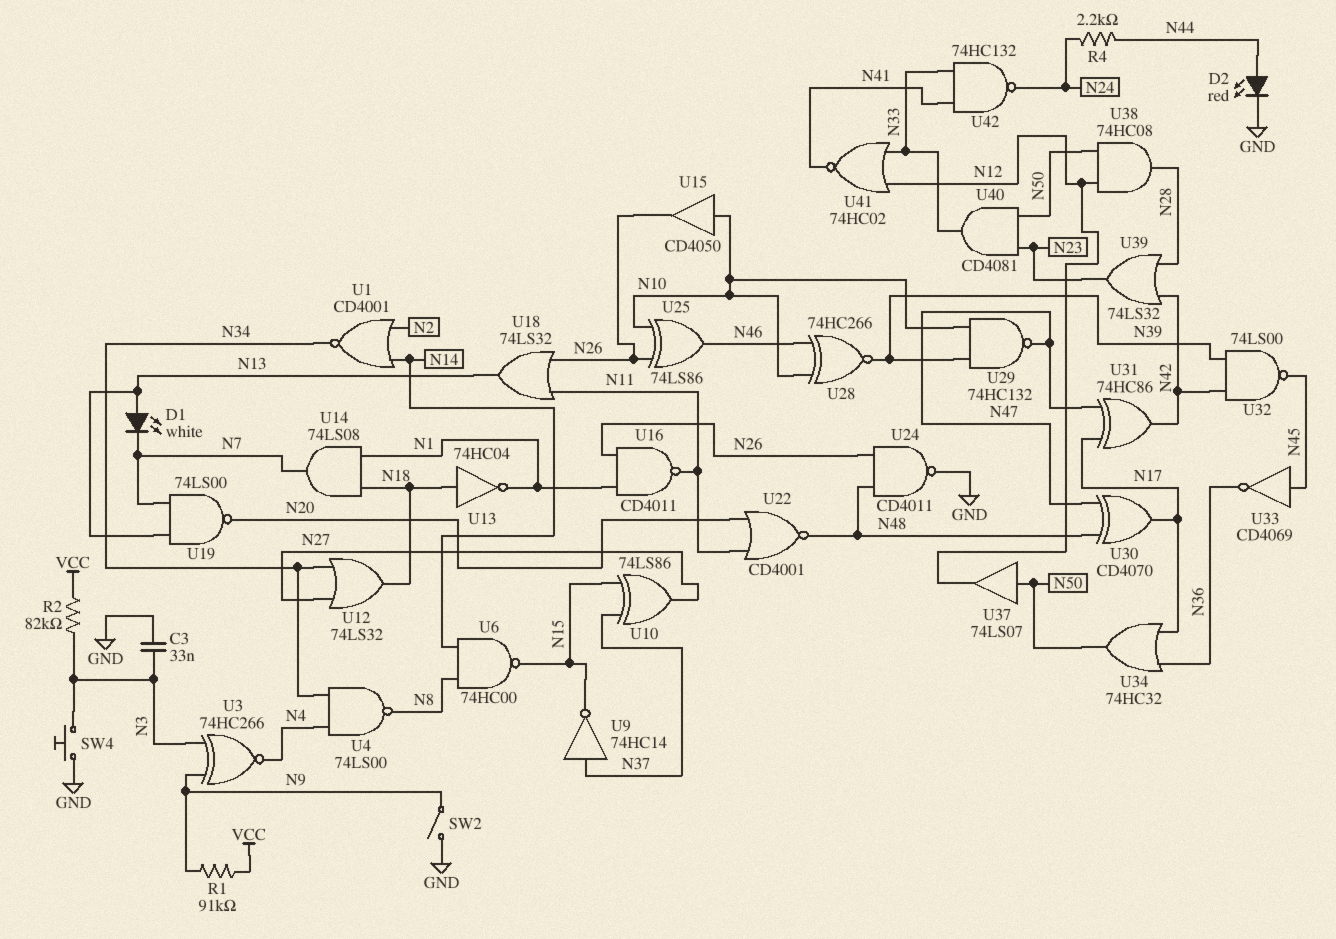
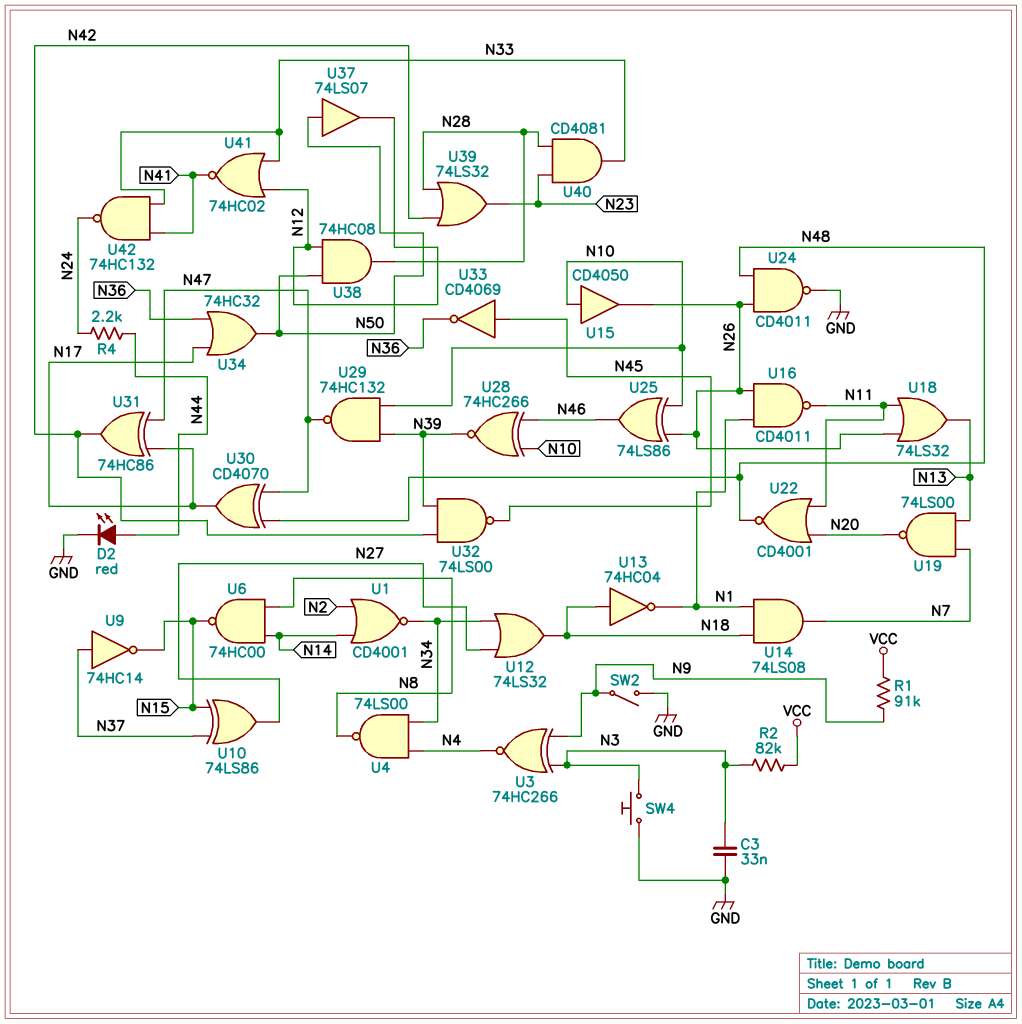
D1: LED white (A N13, K N7) -> none
U40: AND CD4081 (in N23, in N50, out N33) -> AND CD4081 (in N23, in N28, out N33)

